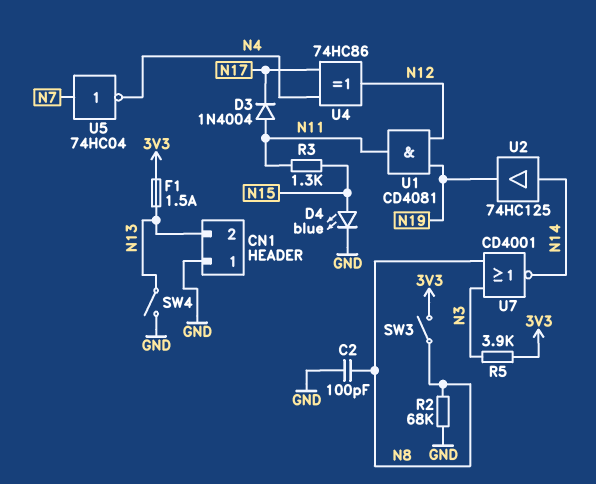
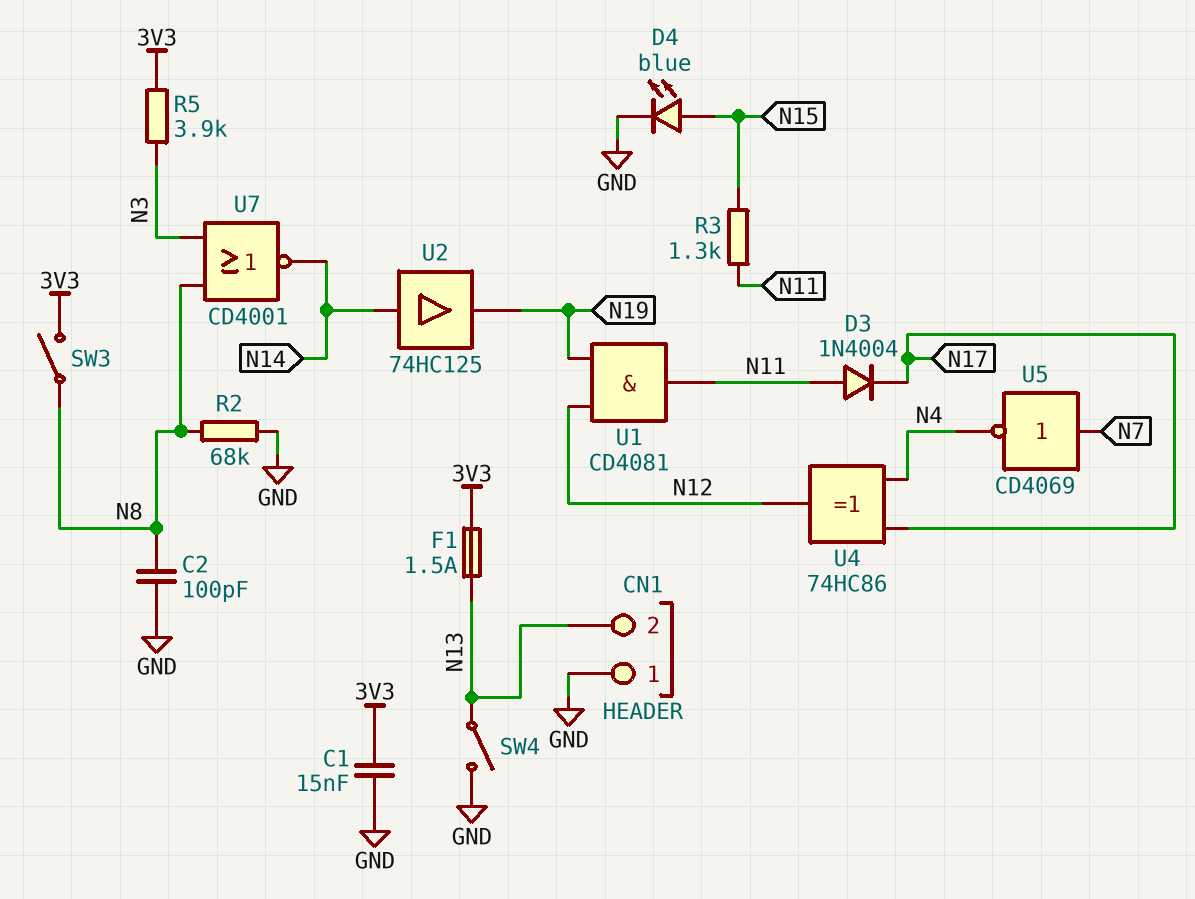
C1: none -> 15nF (3V3, GND)
U5: NOT 74HC04 (in N7, out N4) -> NOT CD4069 (in N7, out N4)

